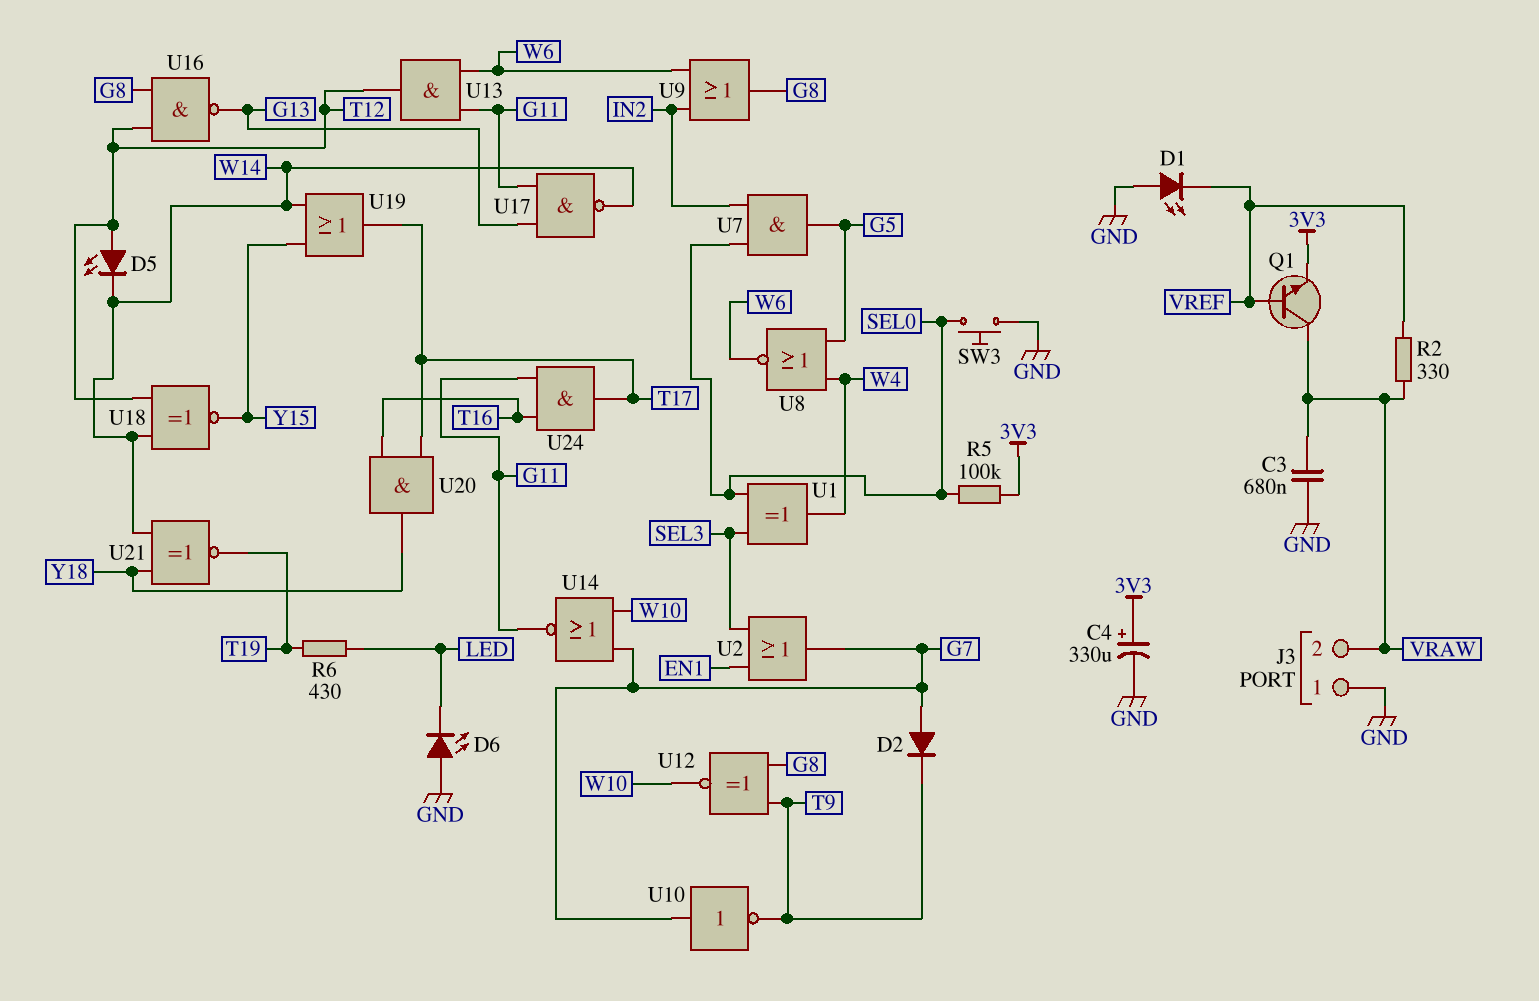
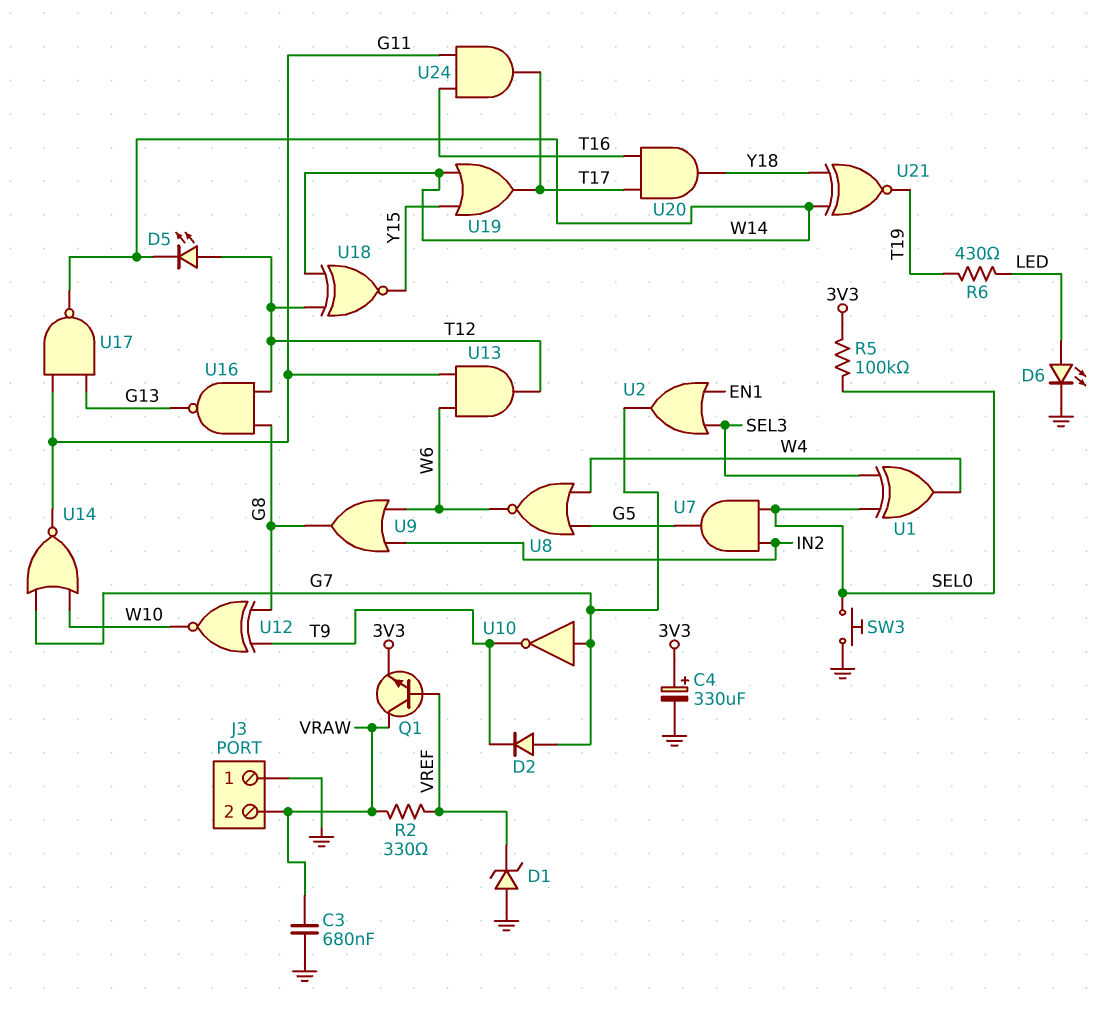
D1: LED (A GND, K VREF) -> zener (A GND, K VREF)
D6: LED (A GND, K LED) -> LED (A LED, K GND)

